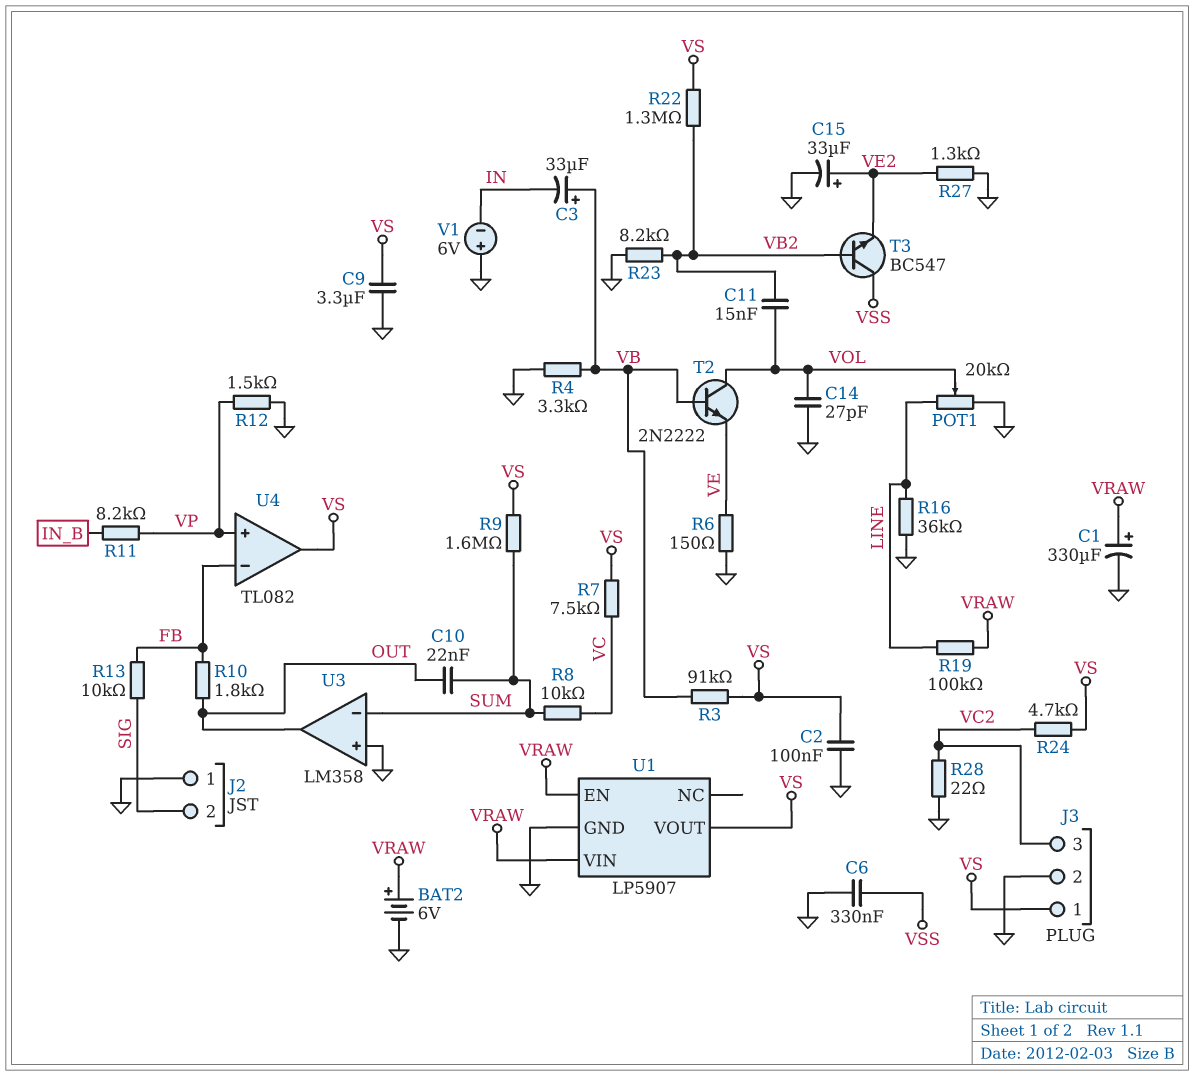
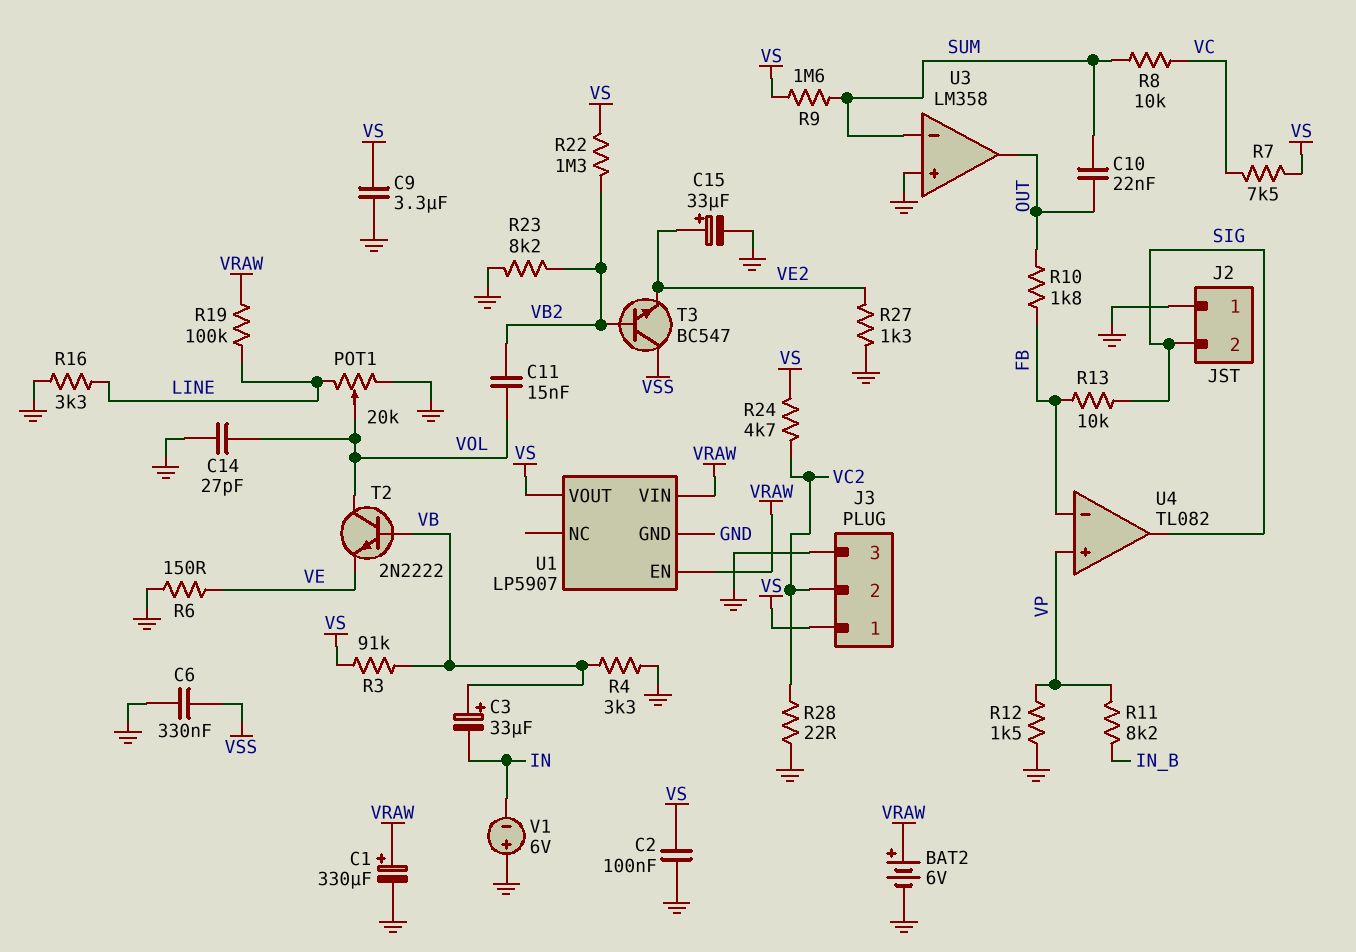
J3 pin 2: GND -> VC2
J3 pin 3: VC2 -> GND
R16: 36k (GND, LINE) -> 3.3k (GND, LINE)
U4 pin out: VS -> SIG

